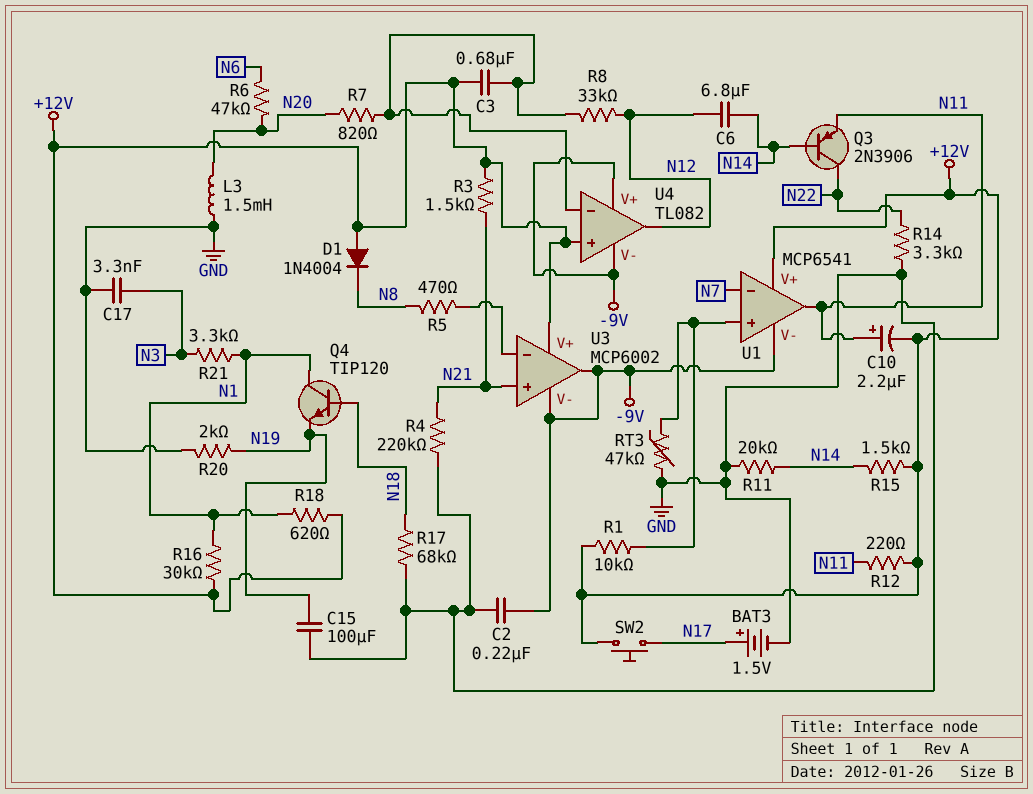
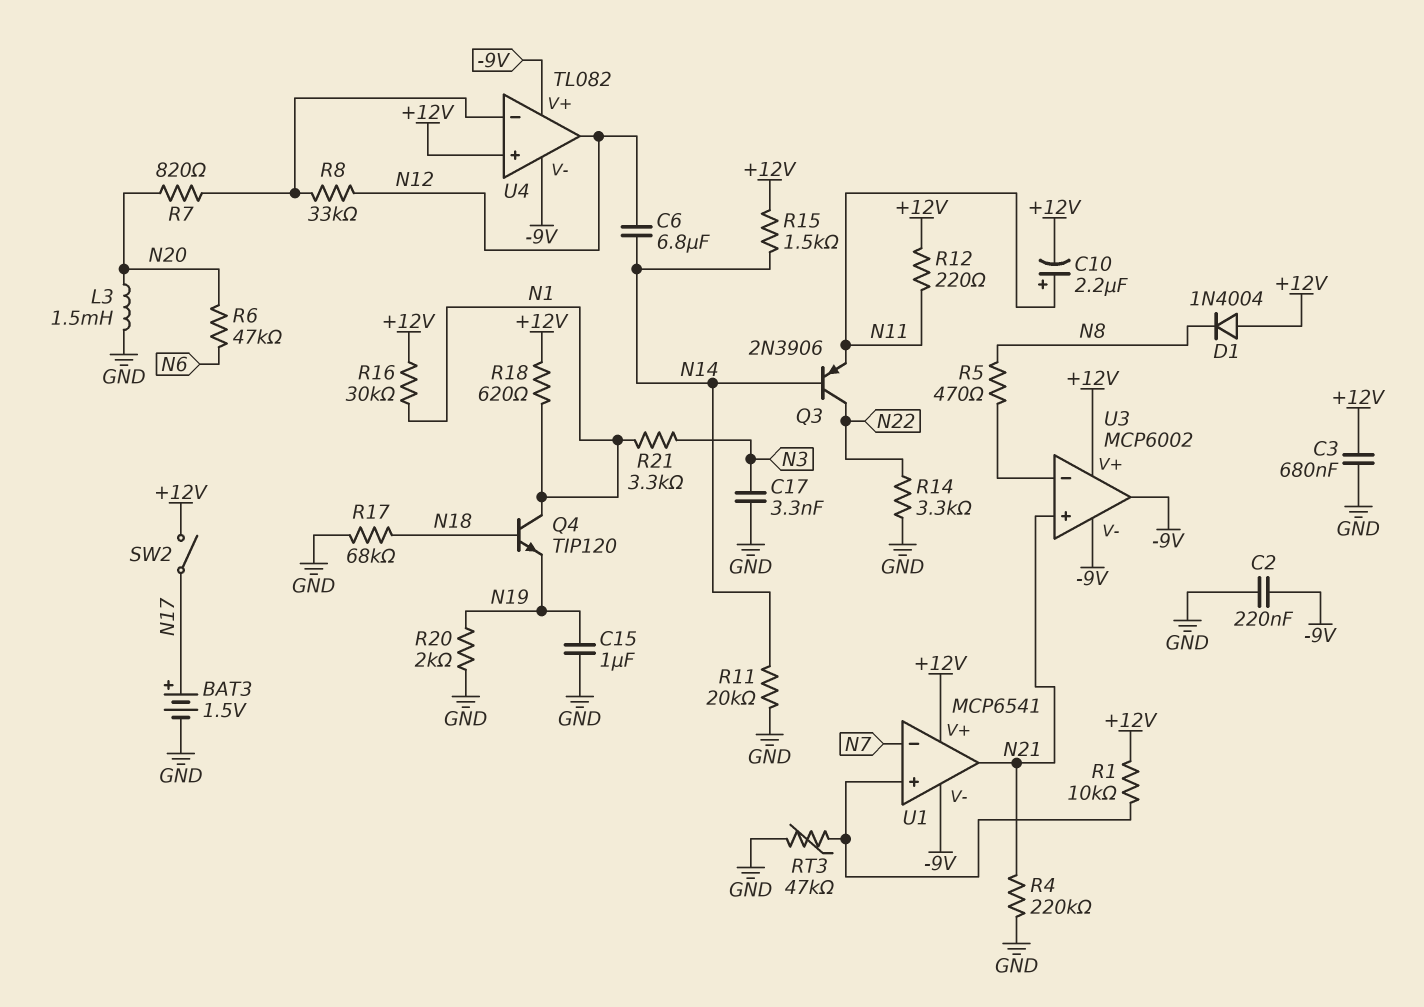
C3: 680nF (+12V, U4/in-) -> 680nF (+12V, GND)
C15: 100uF (GND, N19) -> 1uF (GND, N19)
R3: 1.5k (+12V, N21) -> none
SW2: button (+12V, N17) -> switch (+12V, N17)
U1 pin out: N11 -> N21

